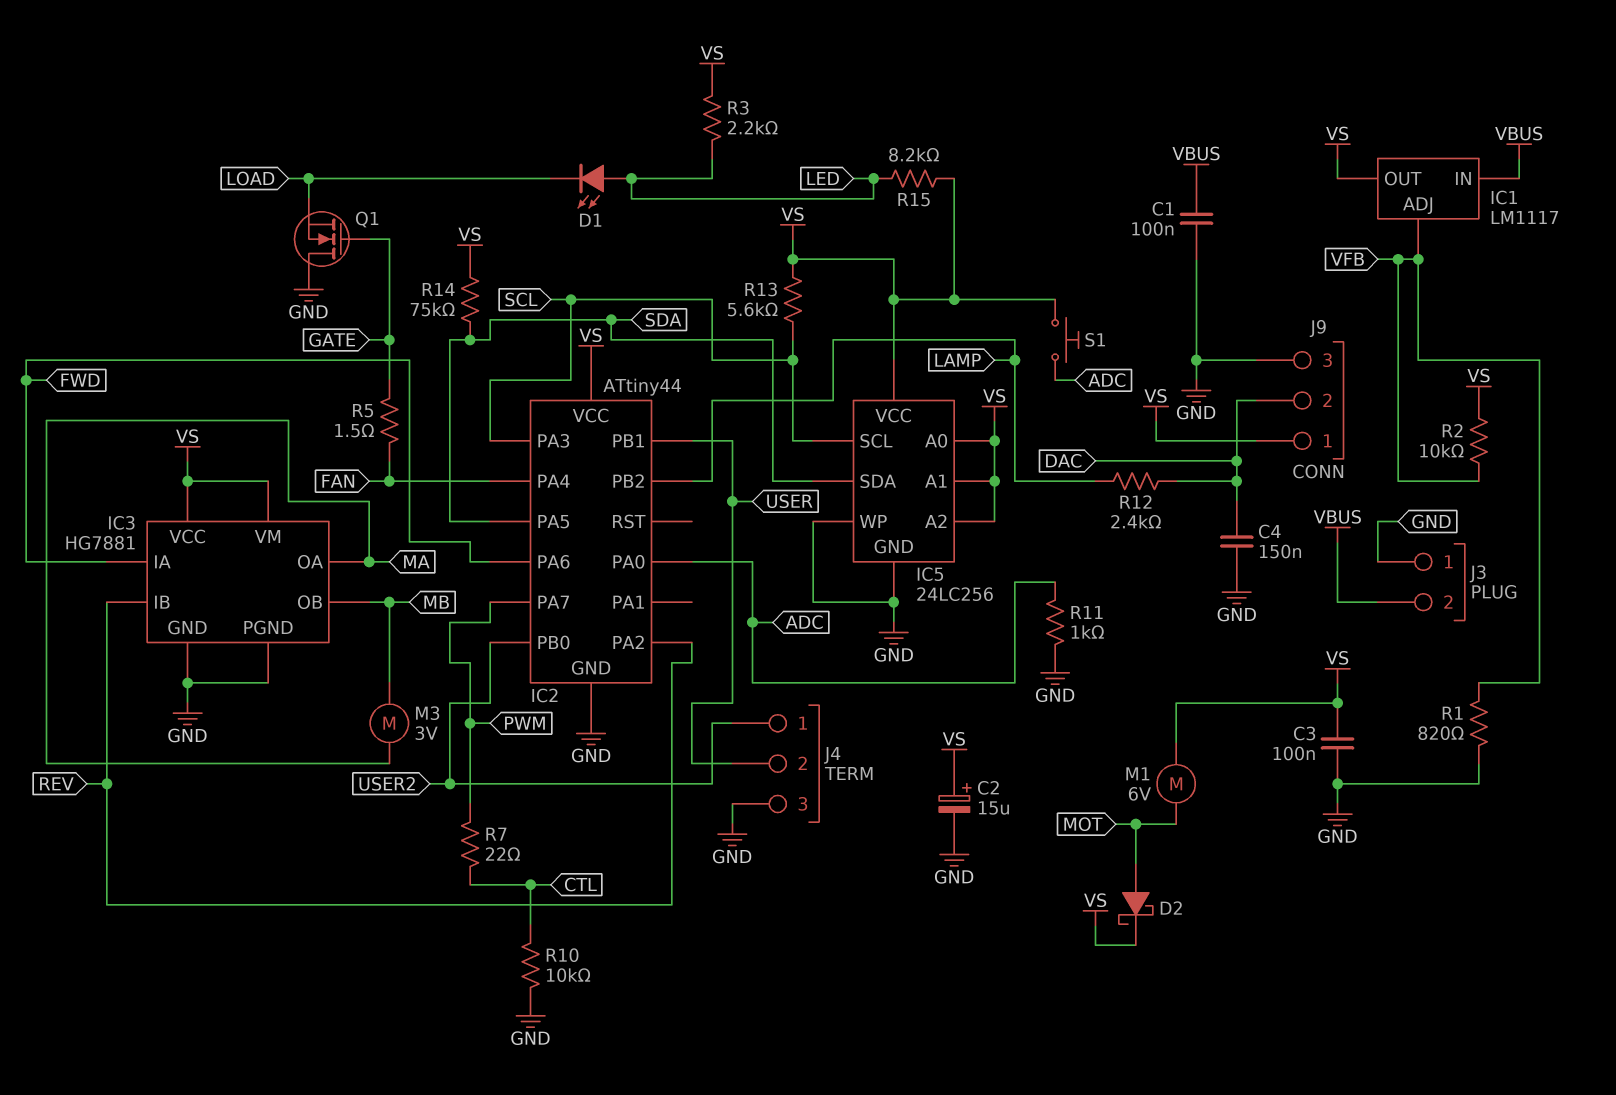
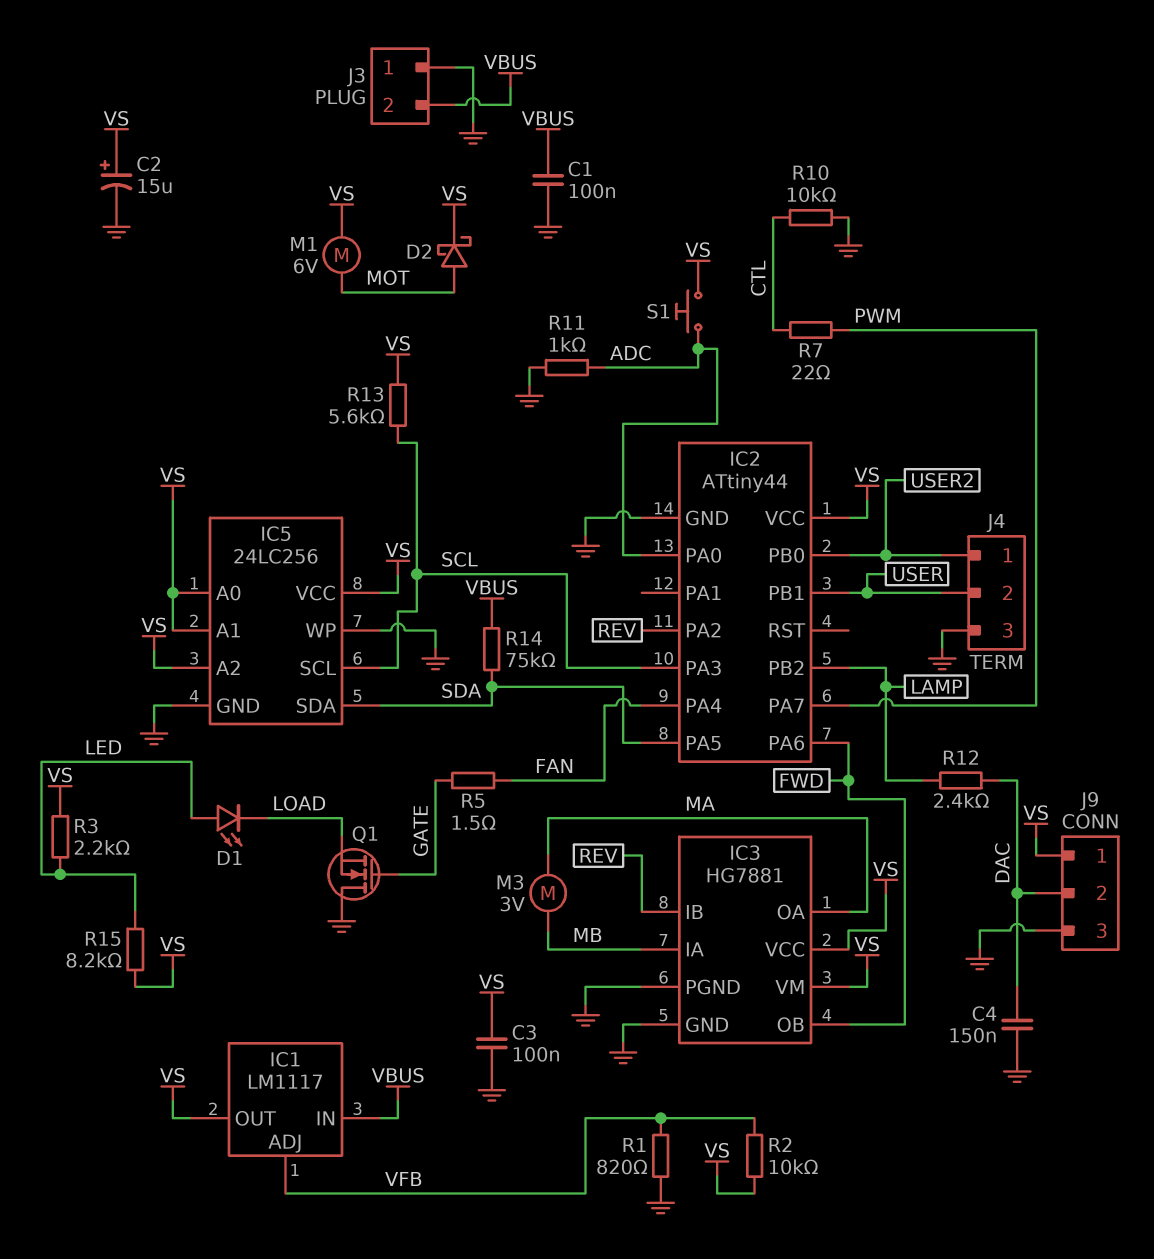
IC3 pin IA: FWD -> MB
IC3 pin OB: MB -> FWD
R14: 75k (SDA, VS) -> 75k (SDA, VBUS)

